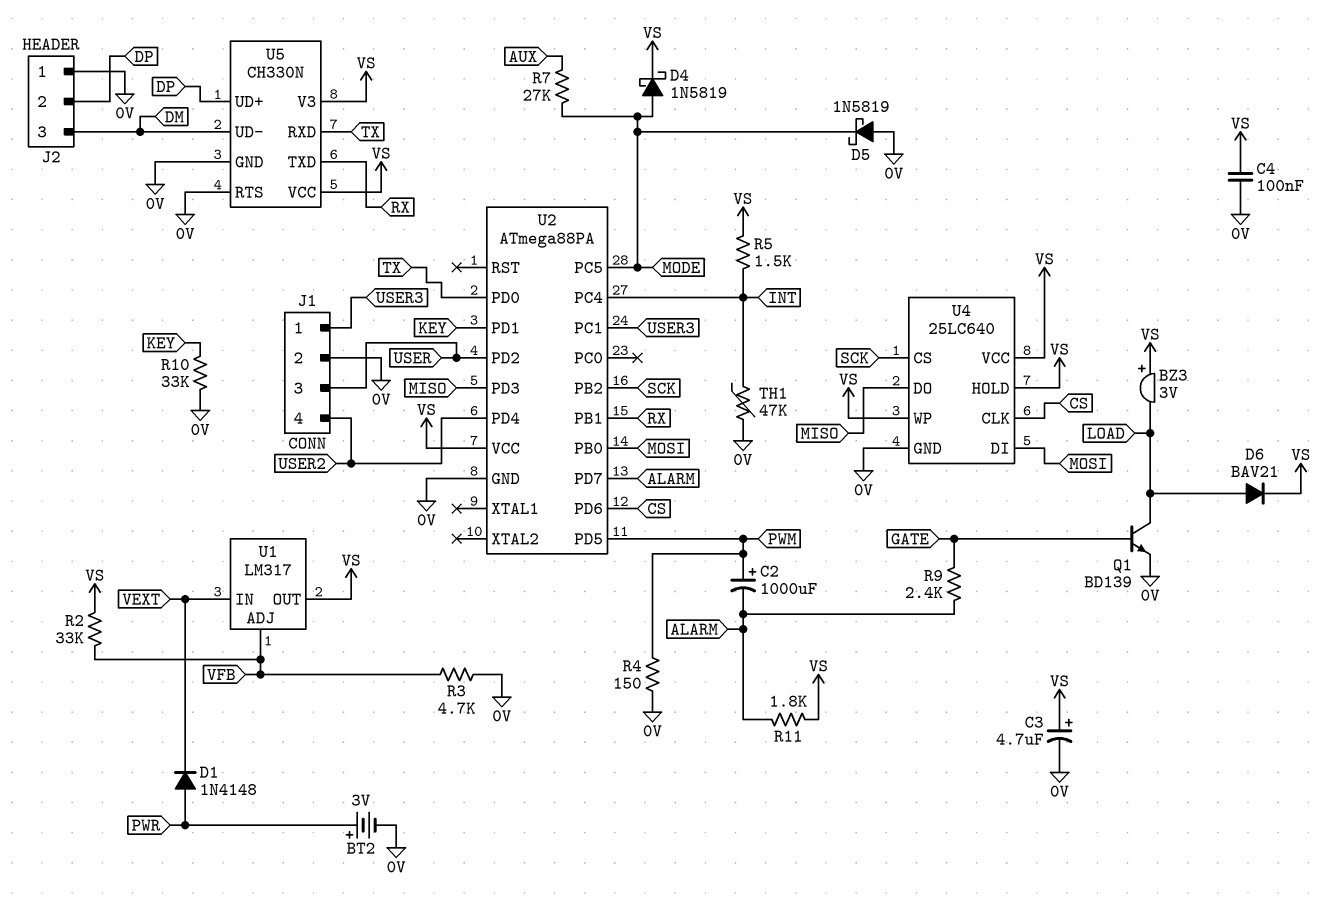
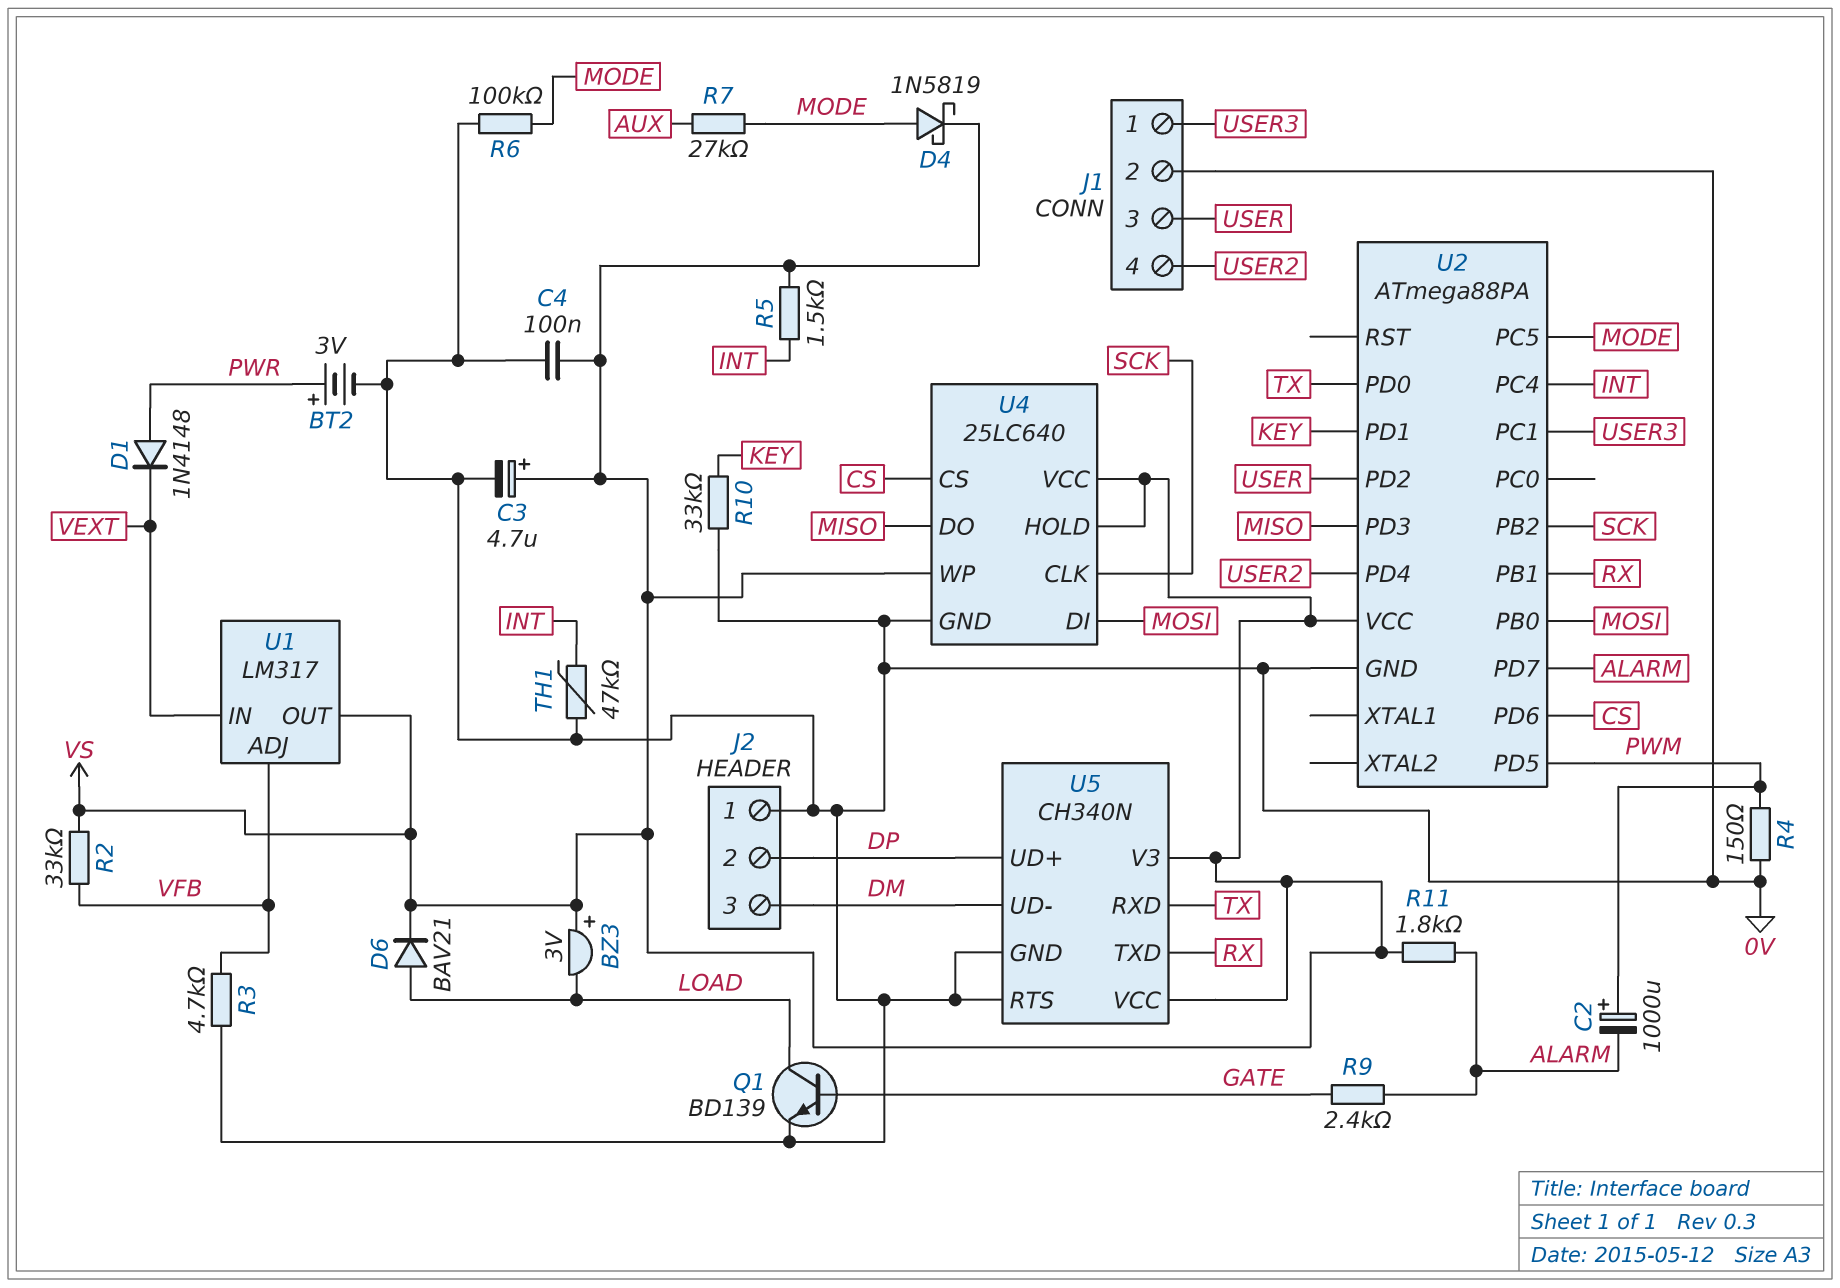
D5: schottky 1N5819 (A 0V, K MODE) -> none
R6: none -> 100k (0V, MODE)
U4 pin CLK: CS -> SCK
U4 pin CS: SCK -> CS
U5: CH330N -> CH340N

